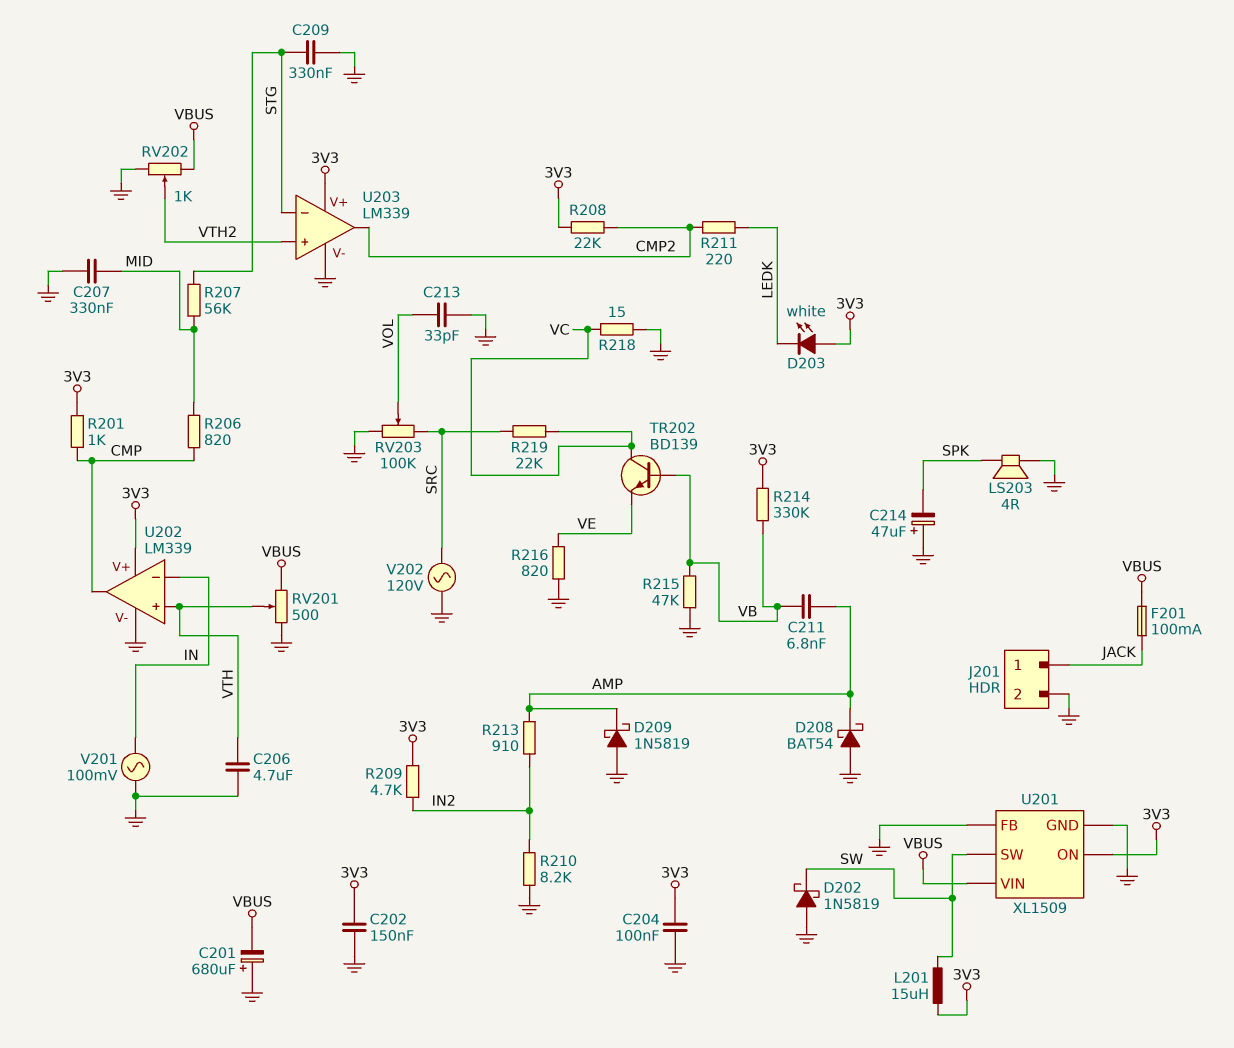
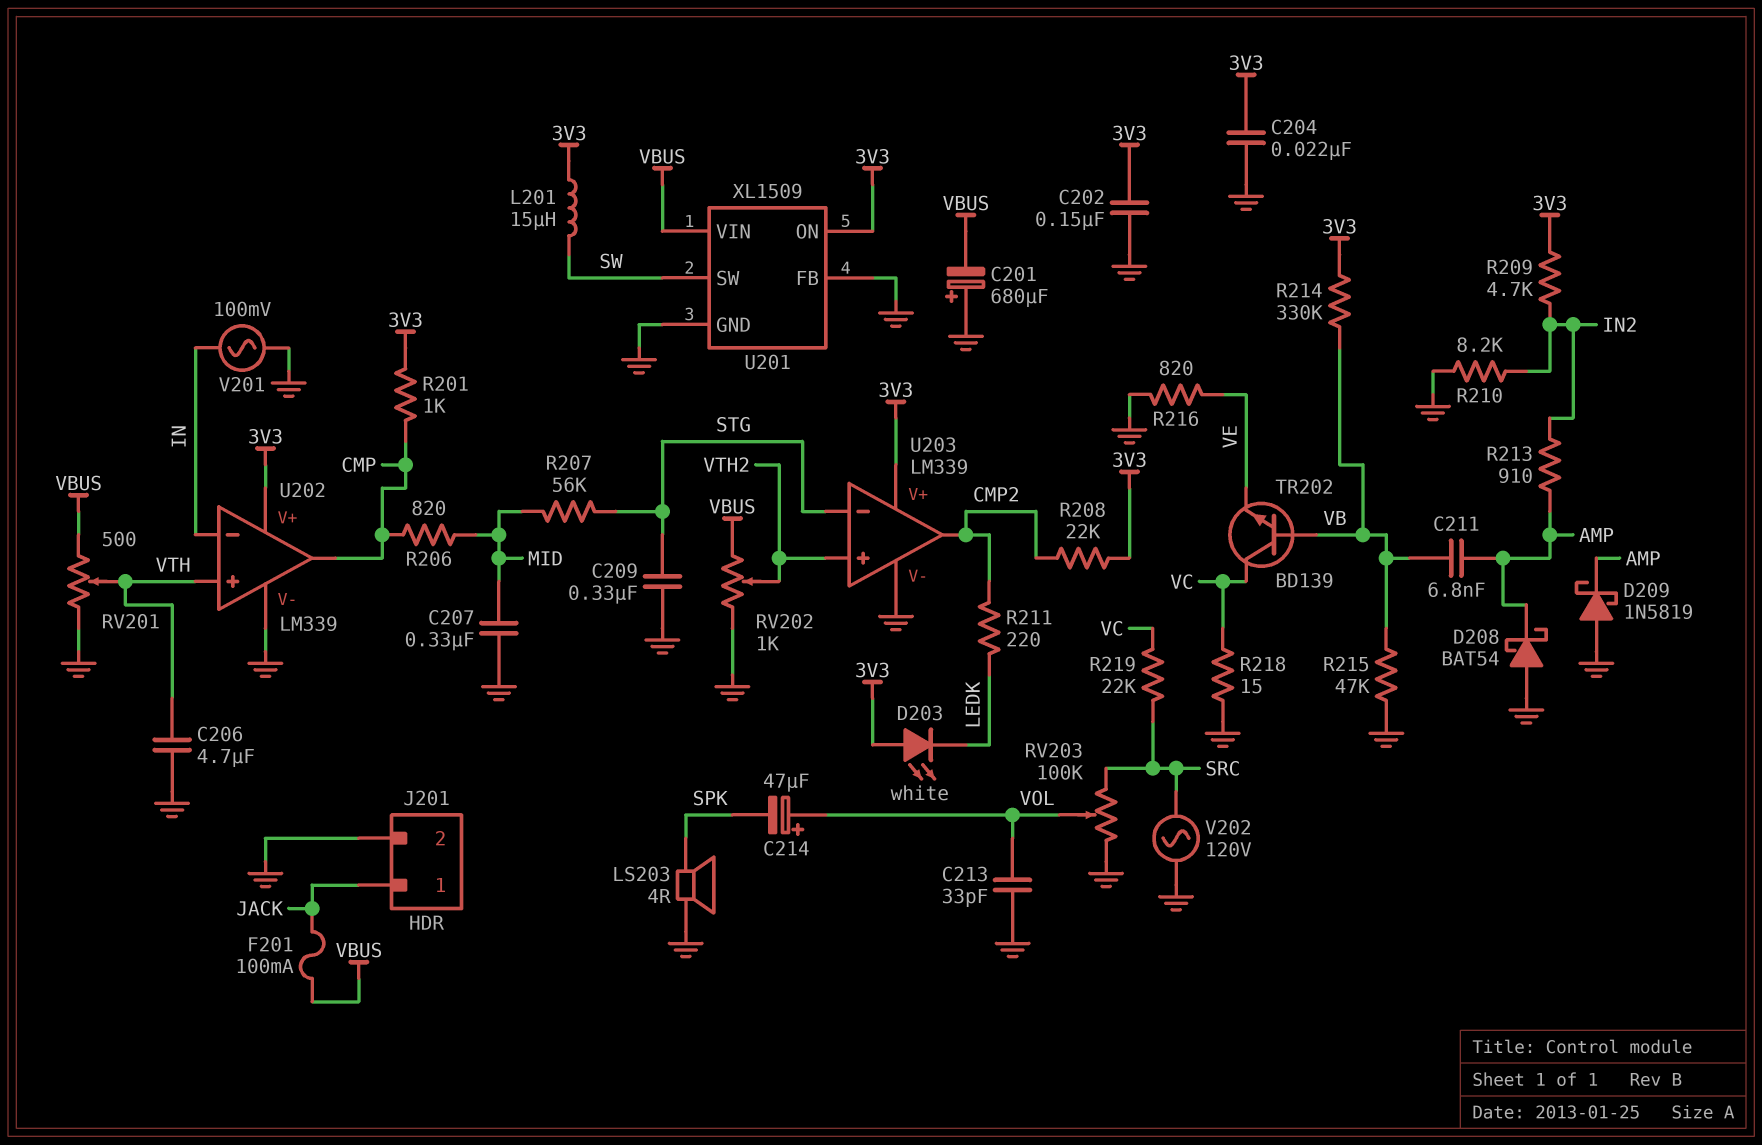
C204: 100nF (3V3, GND) -> 22nF (3V3, GND)
C214: 47uF (plus GND, minus SPK) -> 47uF (plus VOL, minus SPK)
D202: schottky 1N5819 (A GND, K SW) -> none

